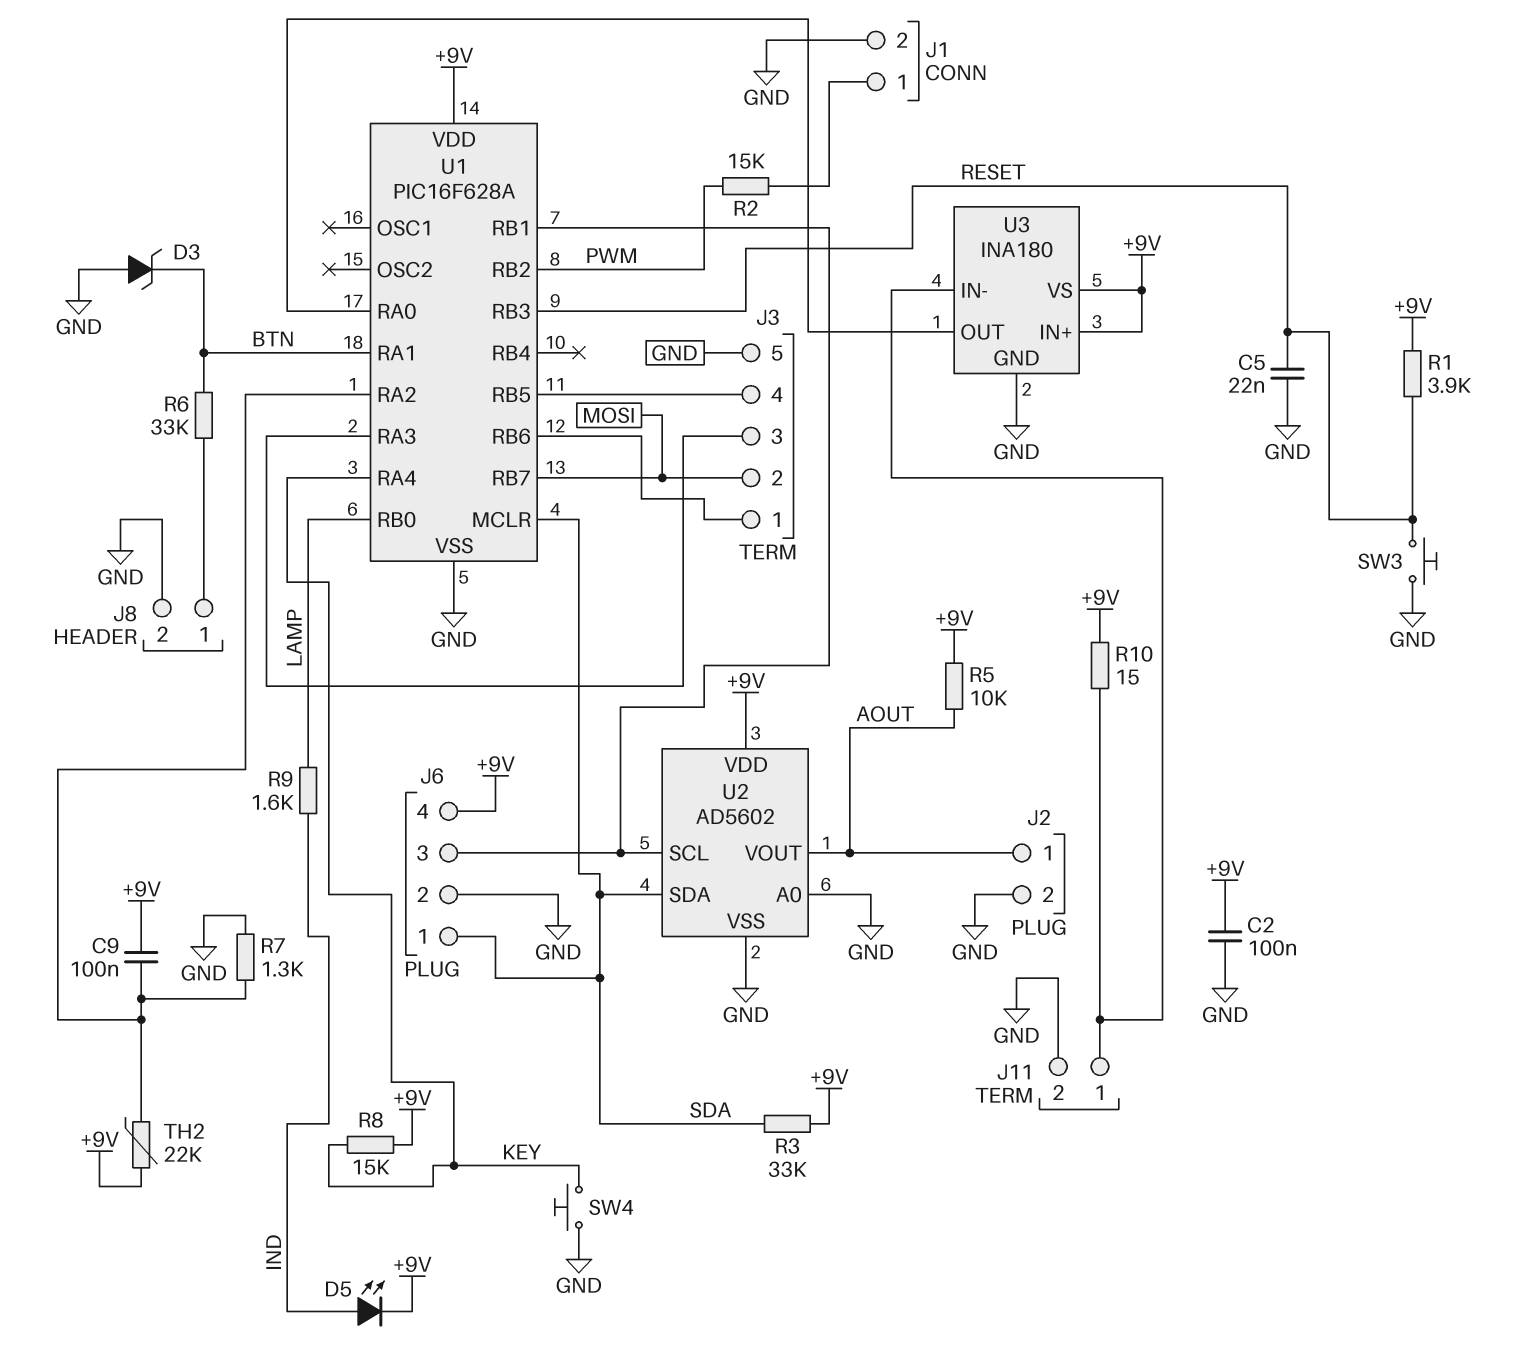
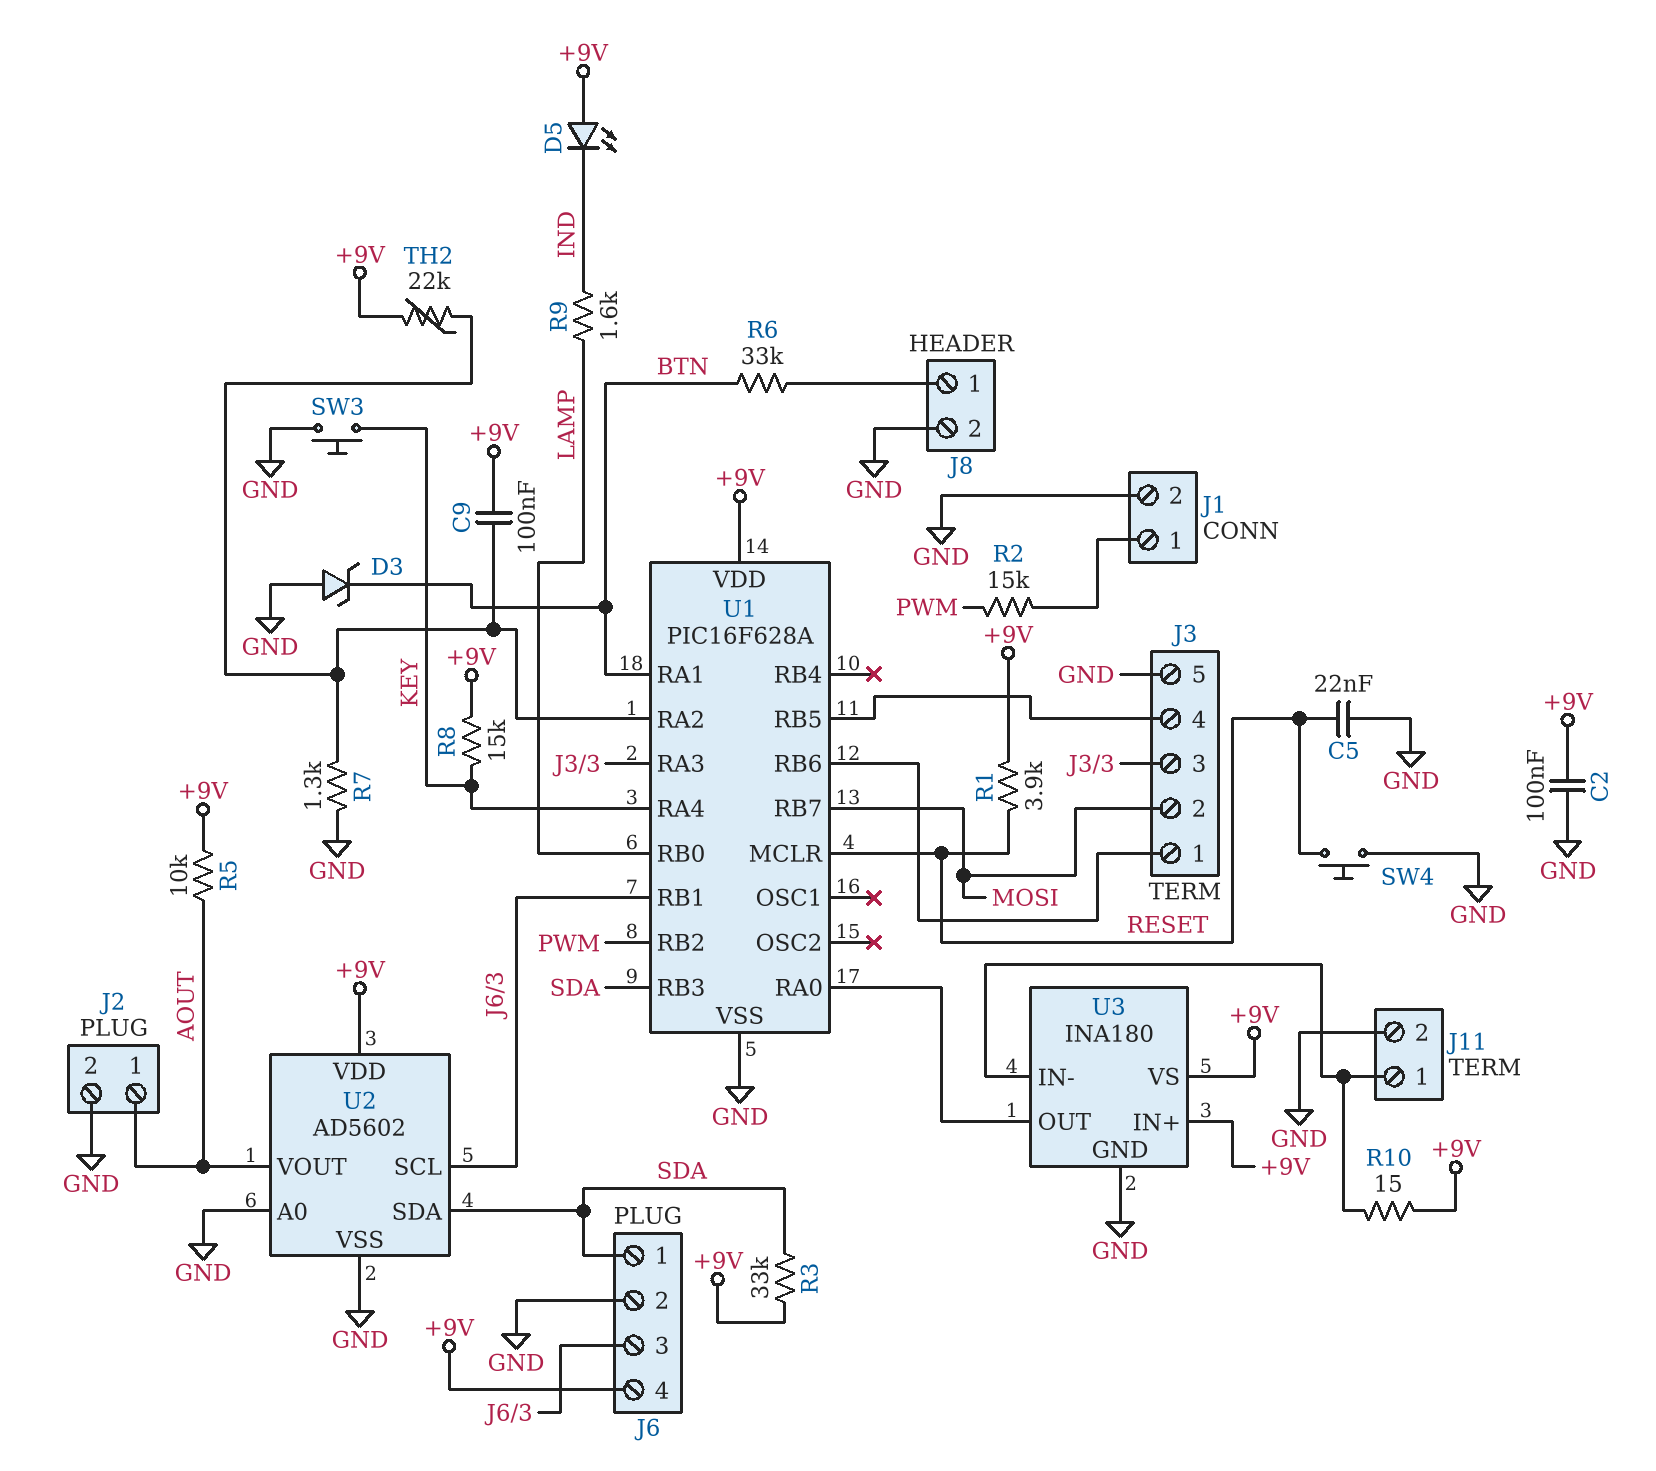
D5: LED (A IND, K +9V) -> LED (A +9V, K IND)
SW3: button (GND, RESET) -> button (GND, KEY)
SW4: button (GND, KEY) -> button (GND, RESET)
U1 pin MCLR: SDA -> RESET
U1 pin RB3: RESET -> SDA

